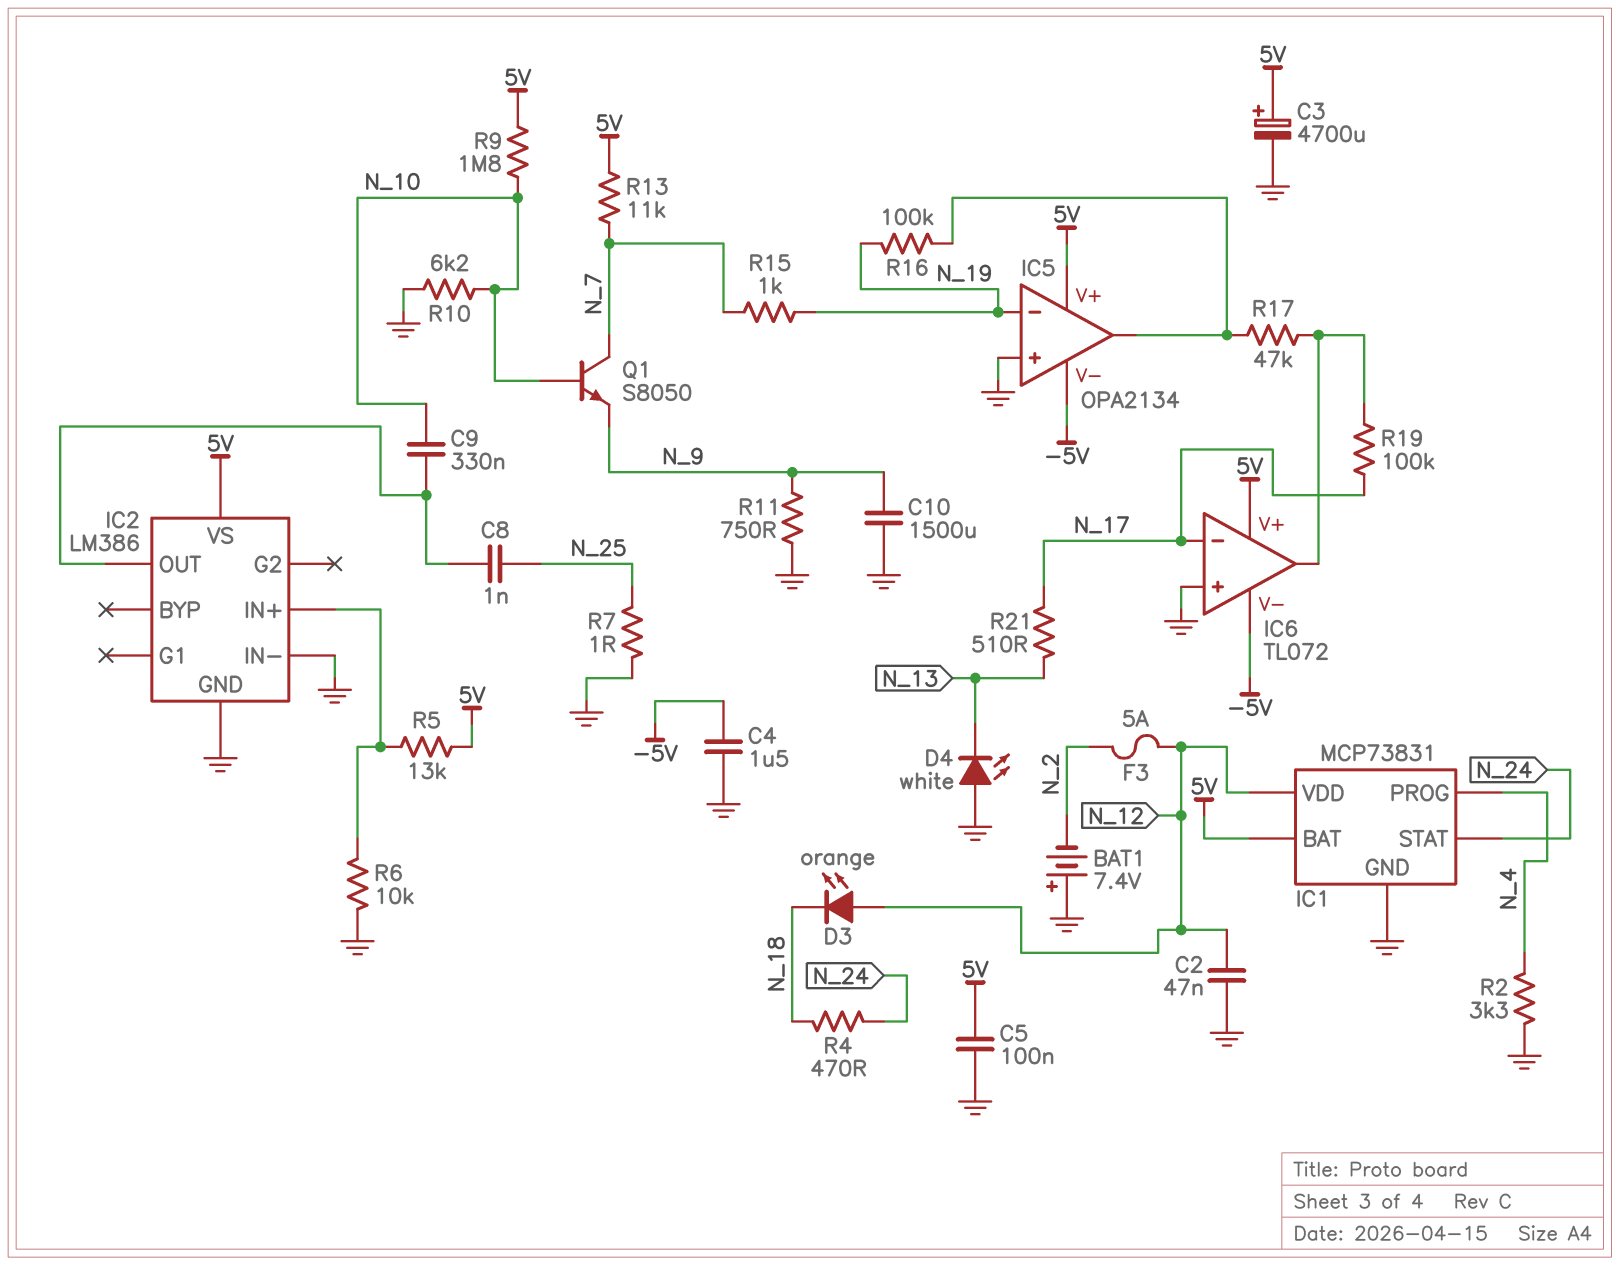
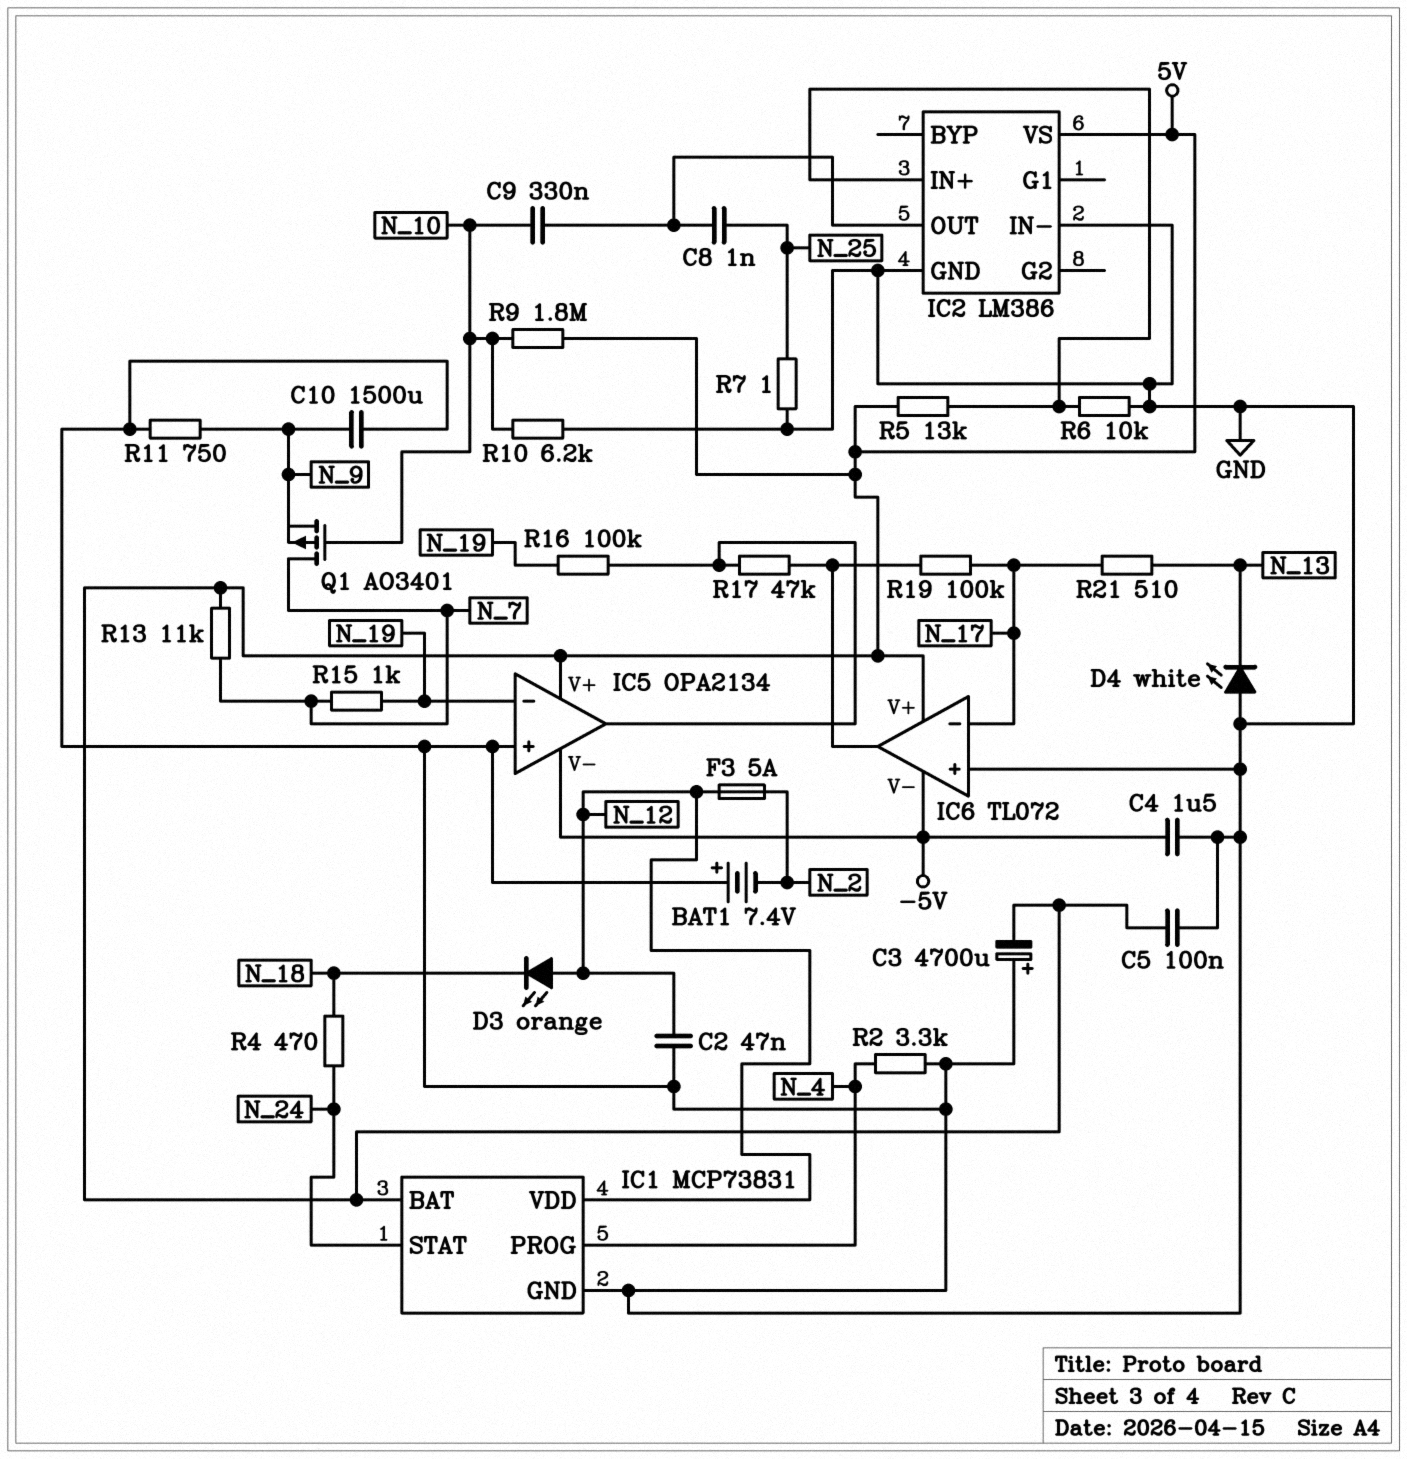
C3: 4700uF (plus 5V, minus GND) -> 4700uF (plus GND, minus 5V)
Q1: NPN S8050 (B N_10, C N_7, E N_9) -> PMOS AO3401 (G N_10, D N_7, S N_9)

